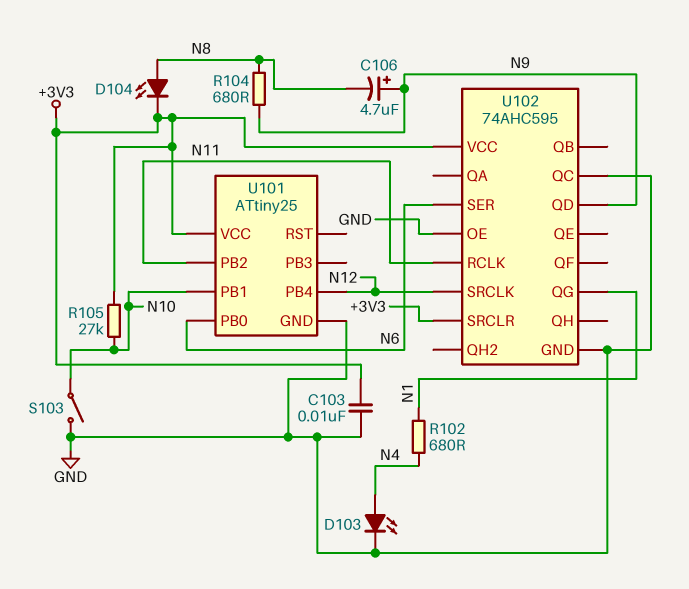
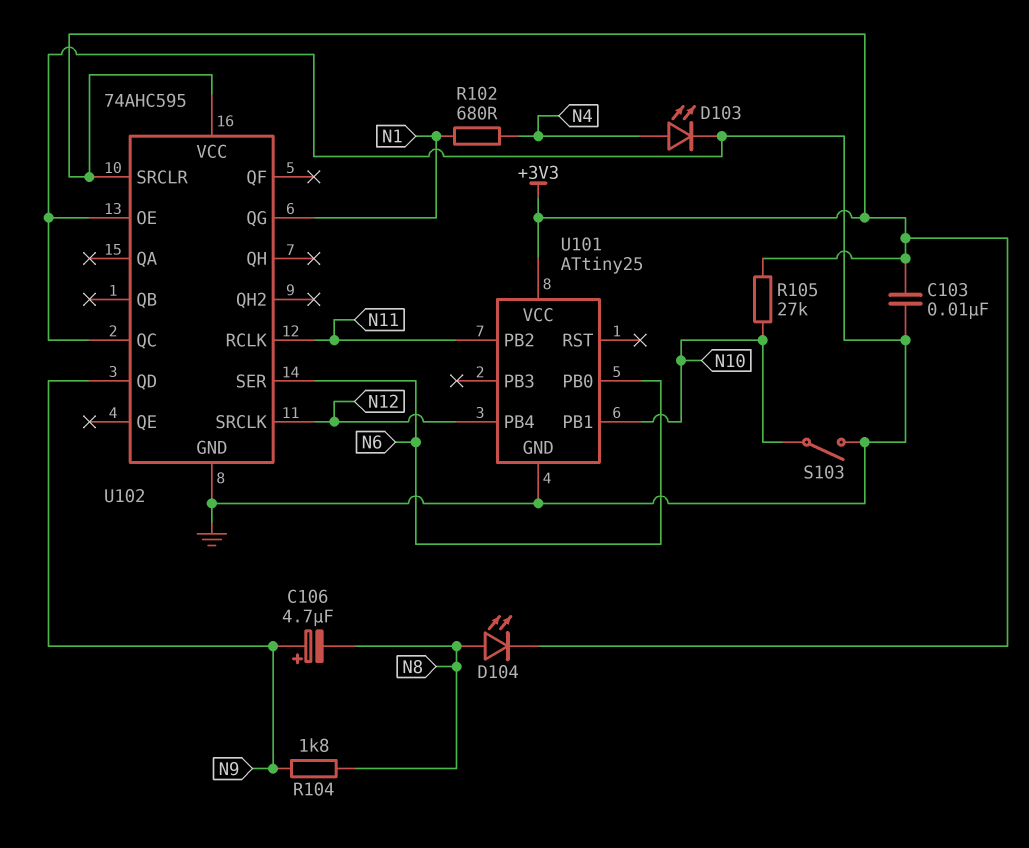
R104: 680 (N8, N9) -> 1.8k (N8, N9)

